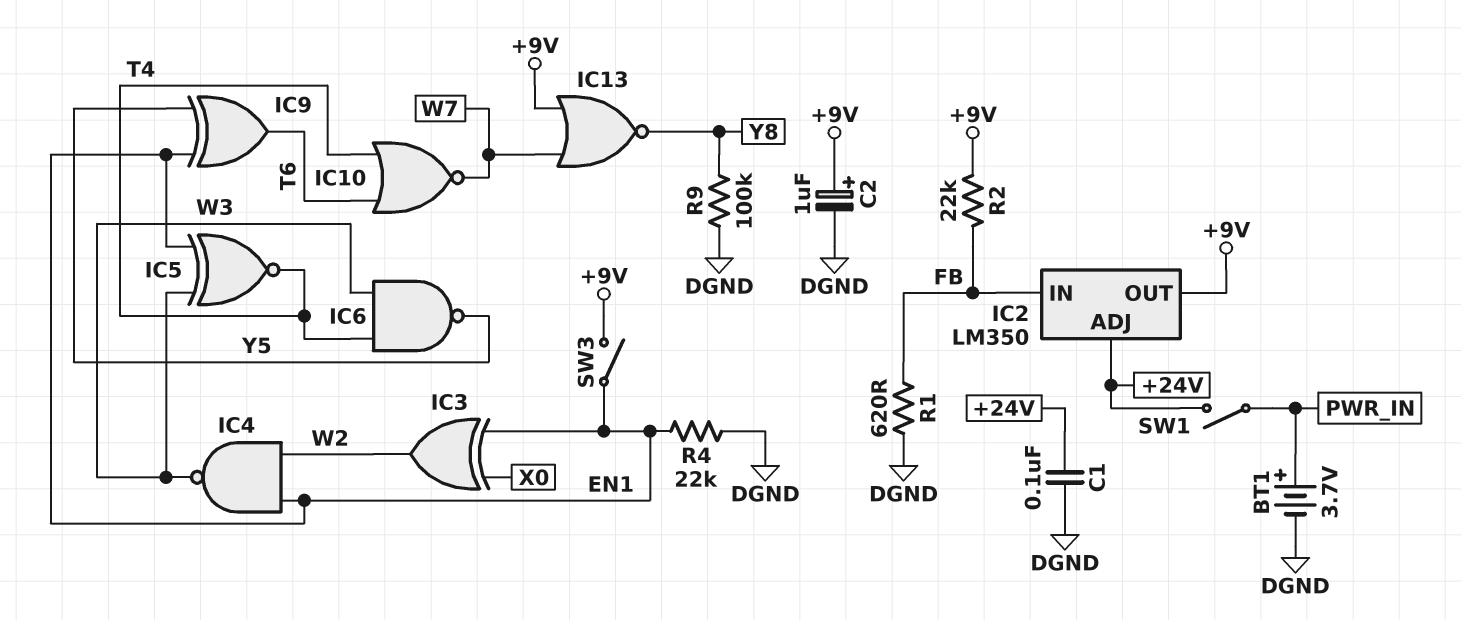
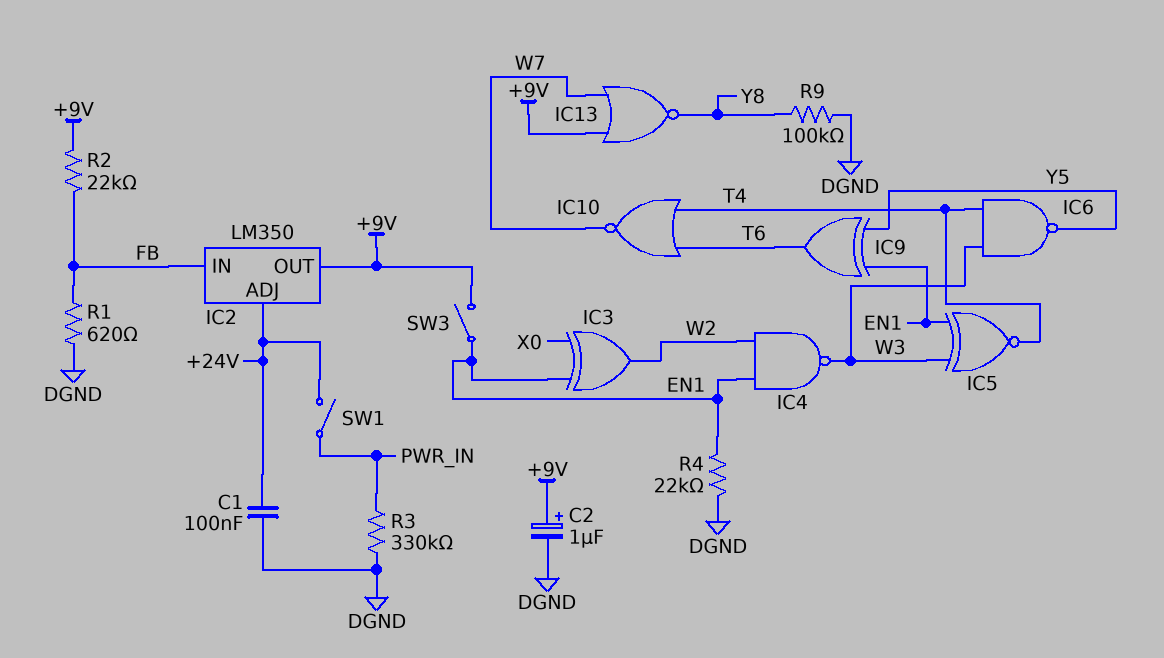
BT1: 3.7V (plus PWR_IN, minus DGND) -> none
R3: none -> 330k (DGND, PWR_IN)

